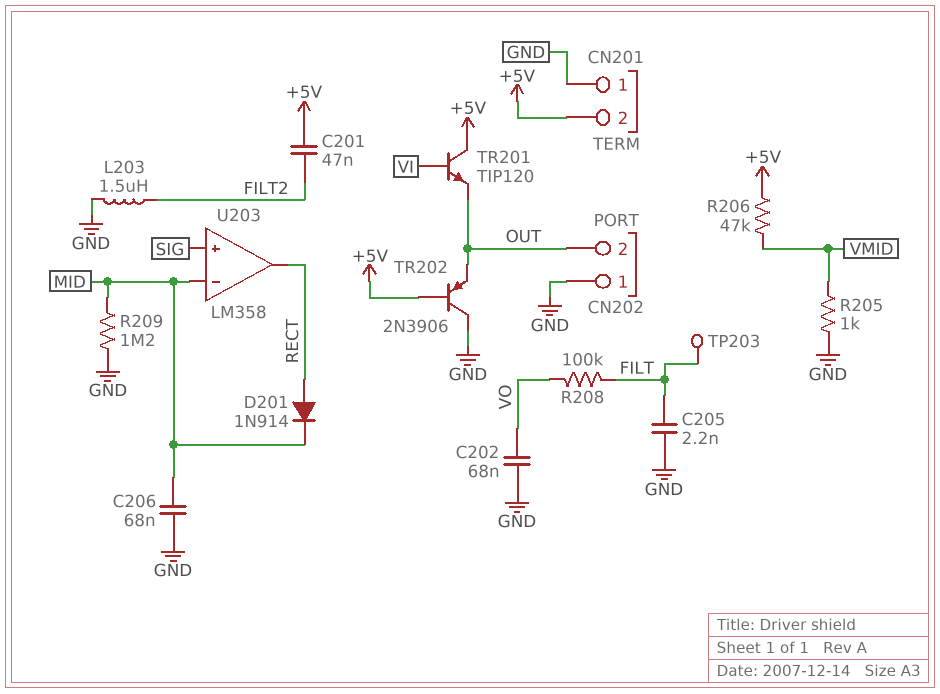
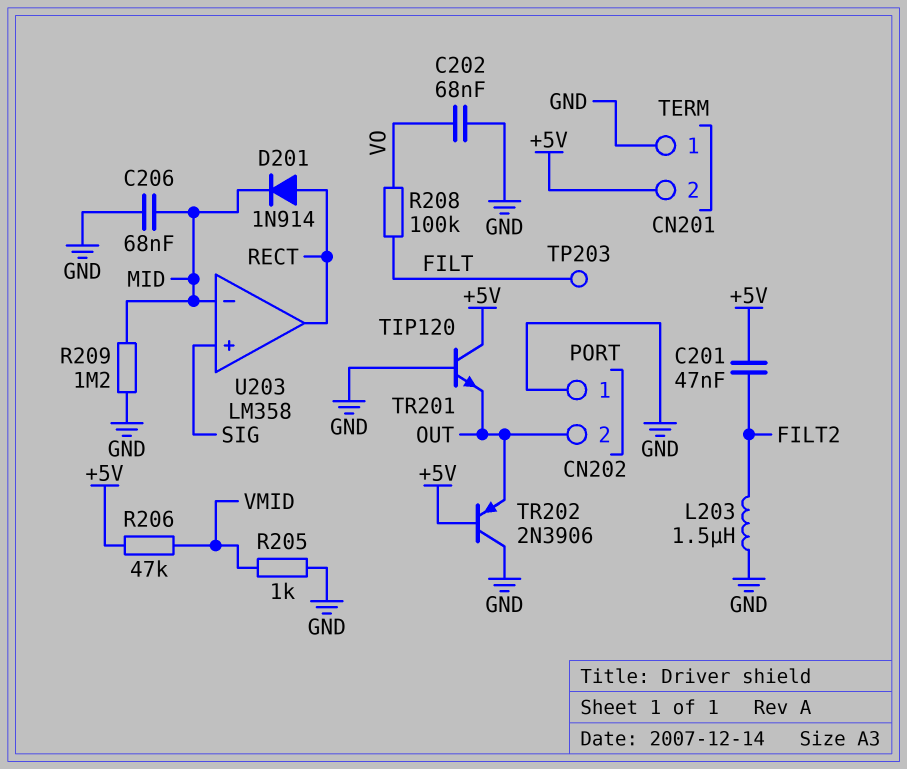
C205: 2.2nF (FILT, GND) -> none
TR201: NPN TIP120 (B VI, C +5V, E OUT) -> NPN TIP120 (B GND, C +5V, E OUT)

